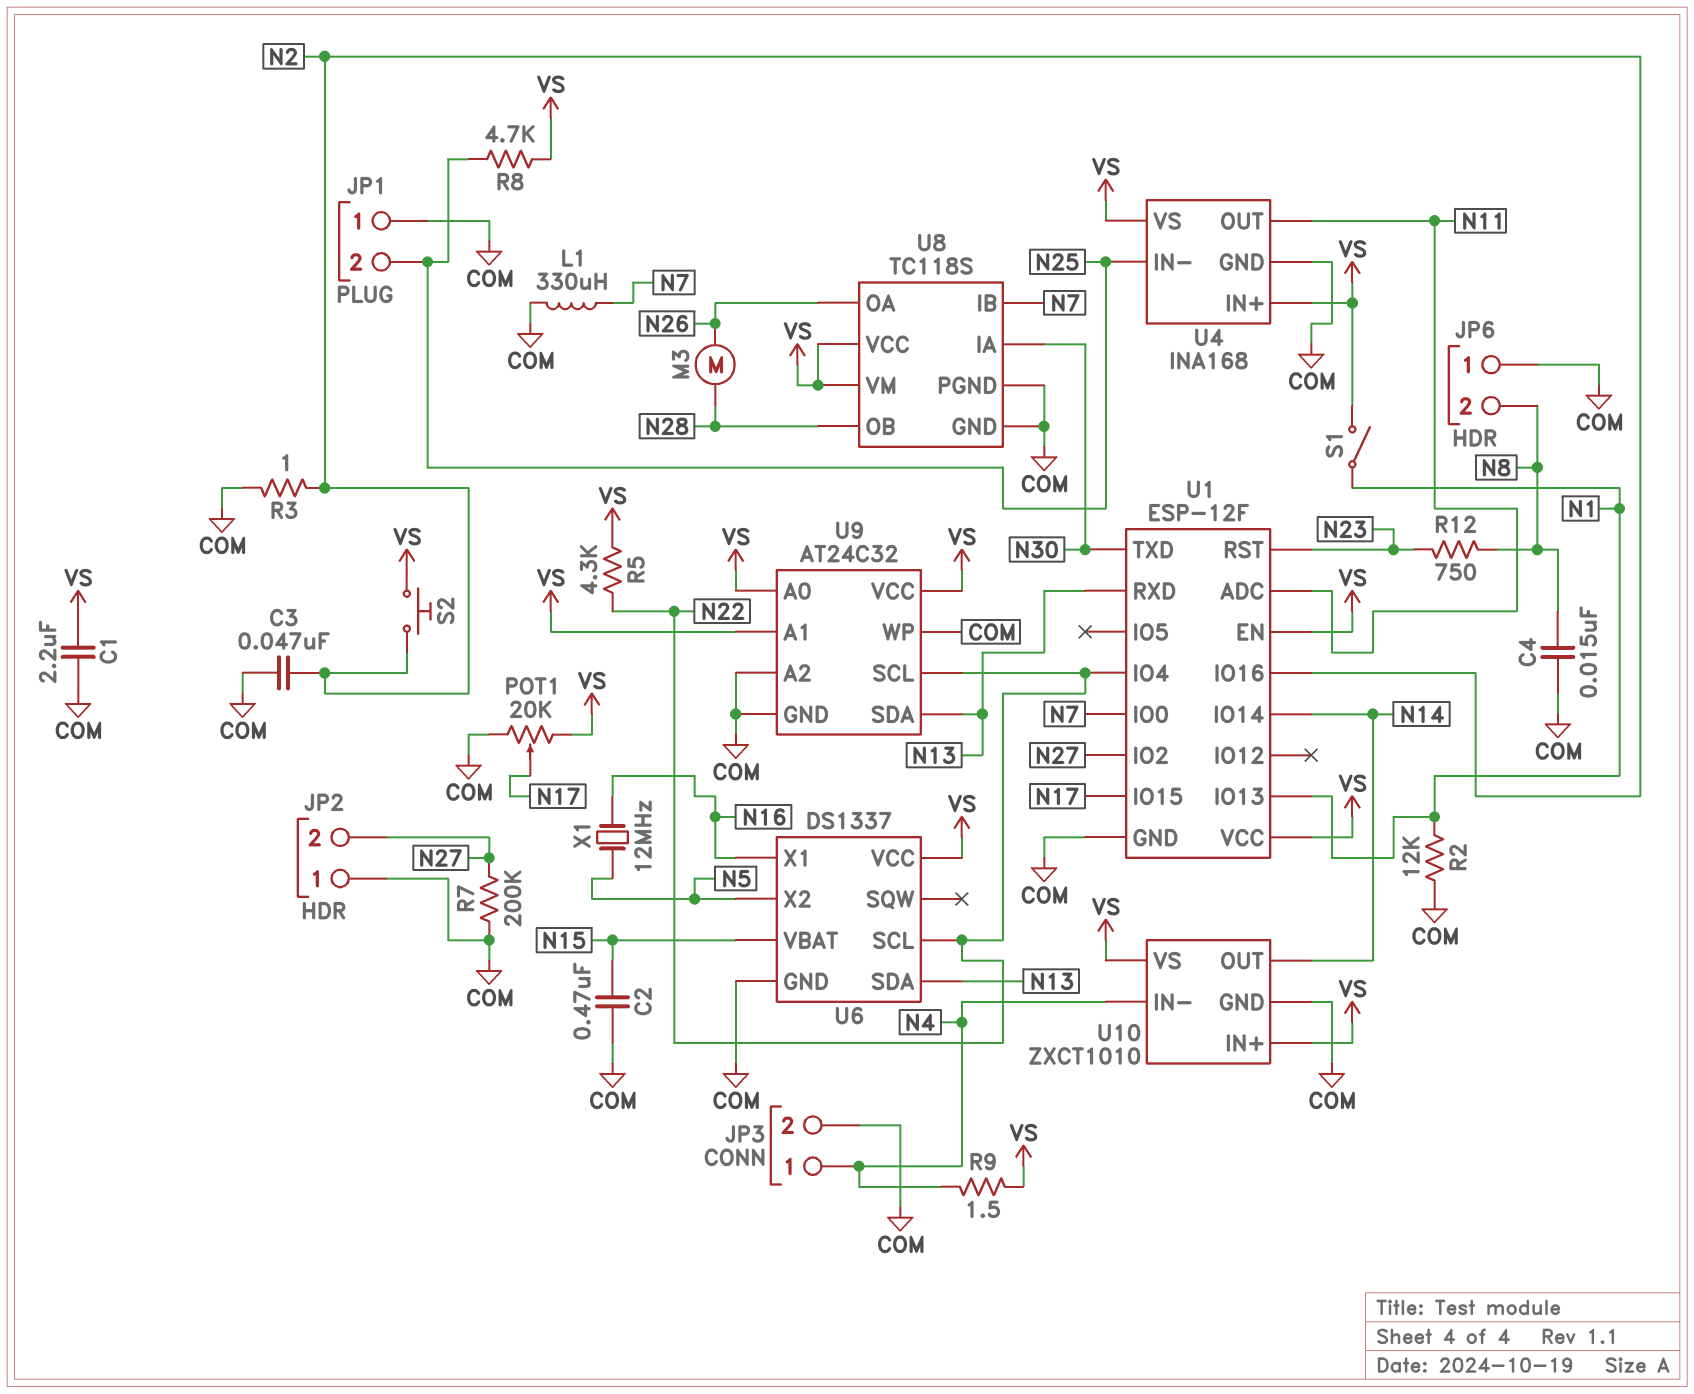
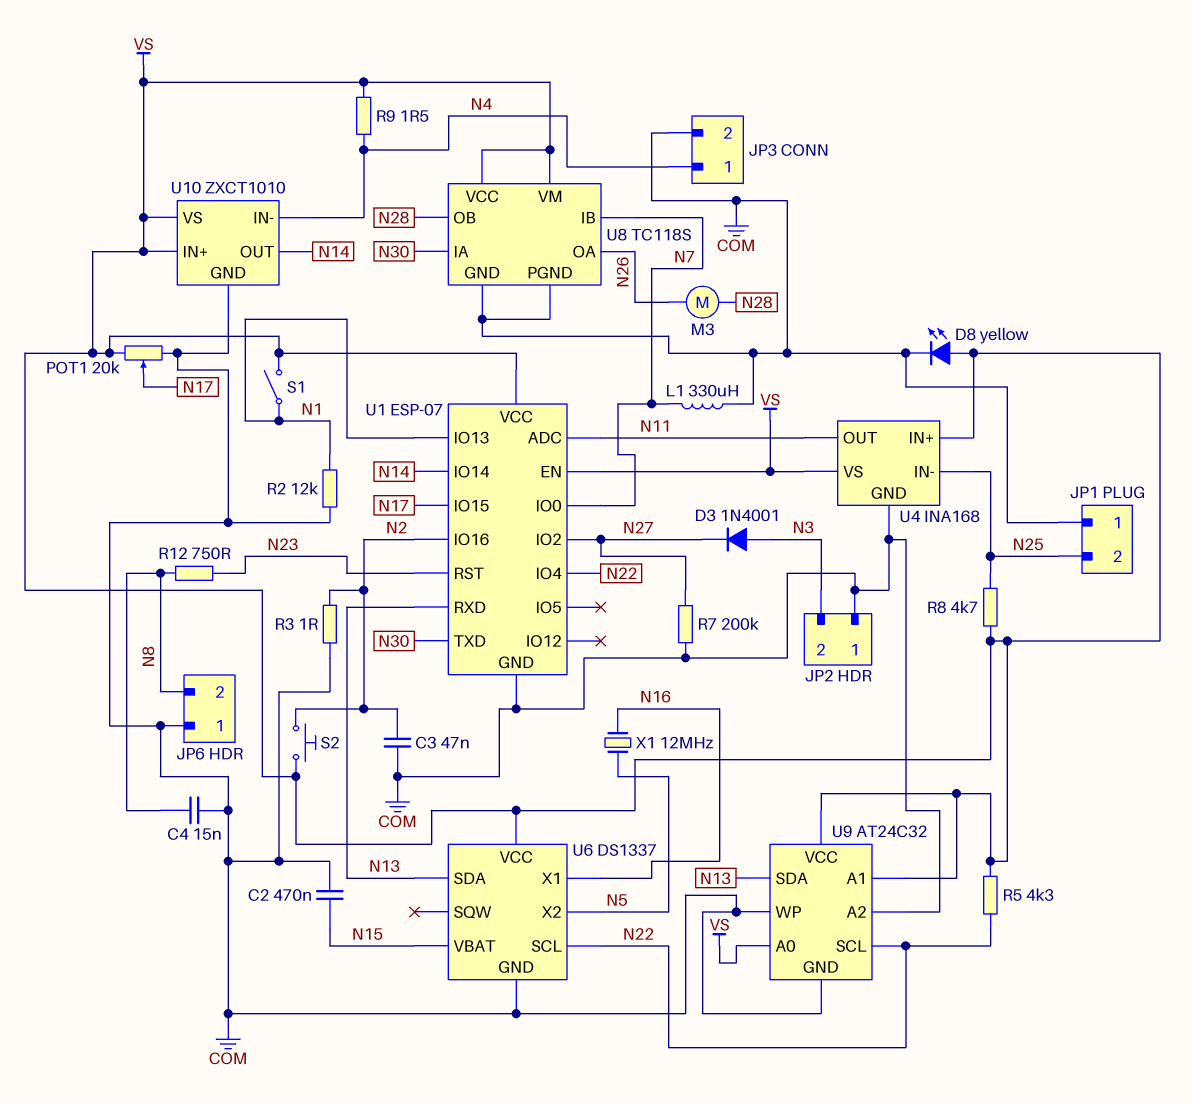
C1: 2.2uF (COM, VS) -> none
D3: none -> diode 1N4001 (A N3, K N27)
D8: none -> LED yellow (A VS, K COM)
JP2 pin 2: N27 -> N3
U1: ESP-12F -> ESP-07

